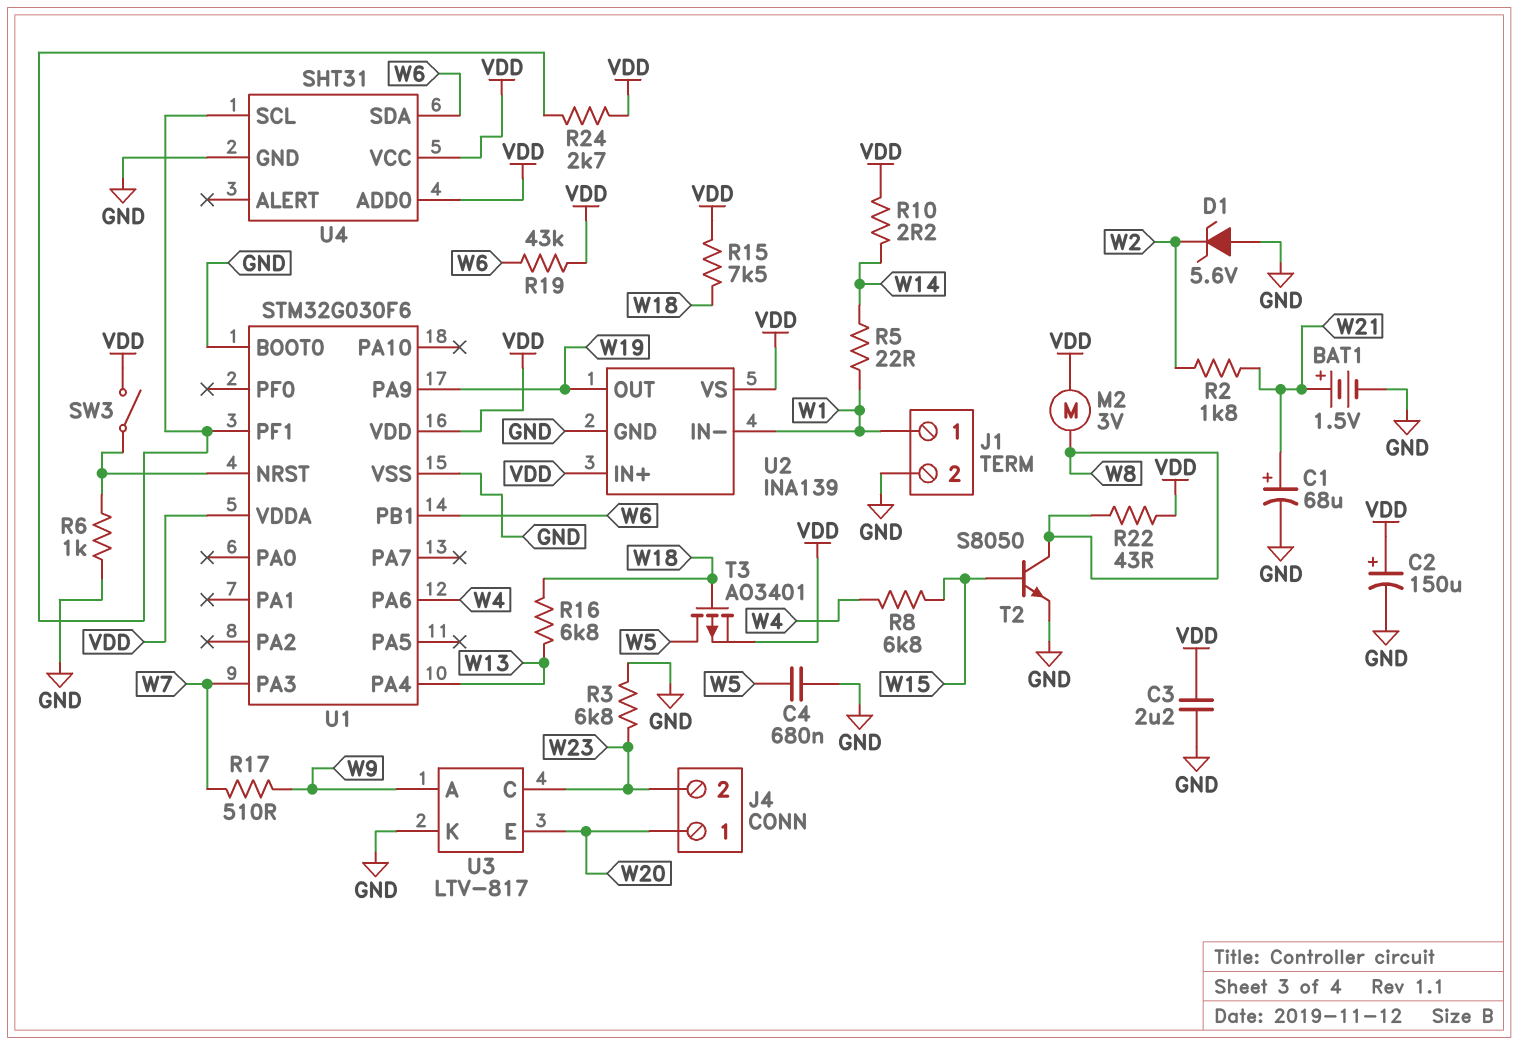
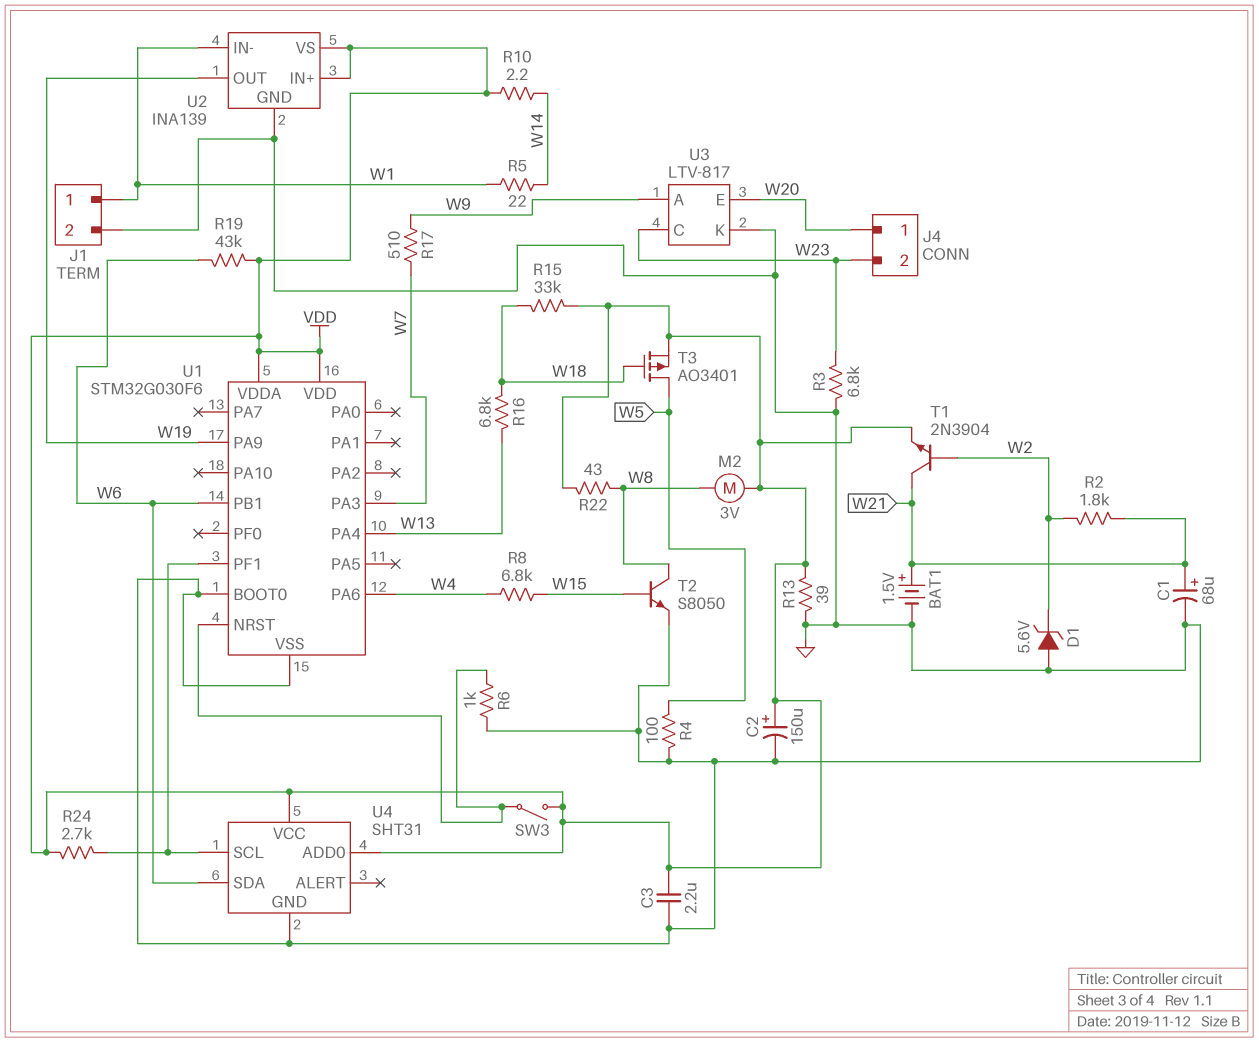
C4: 680nF (GND, W5) -> none
R4: none -> 100 (GND, W5)
R13: none -> 39 (GND, VDD)
R15: 7.5k (VDD, W18) -> 33k (VDD, W18)
T1: none -> NPN 2N3904 (B W2, C W21, E VDD)

